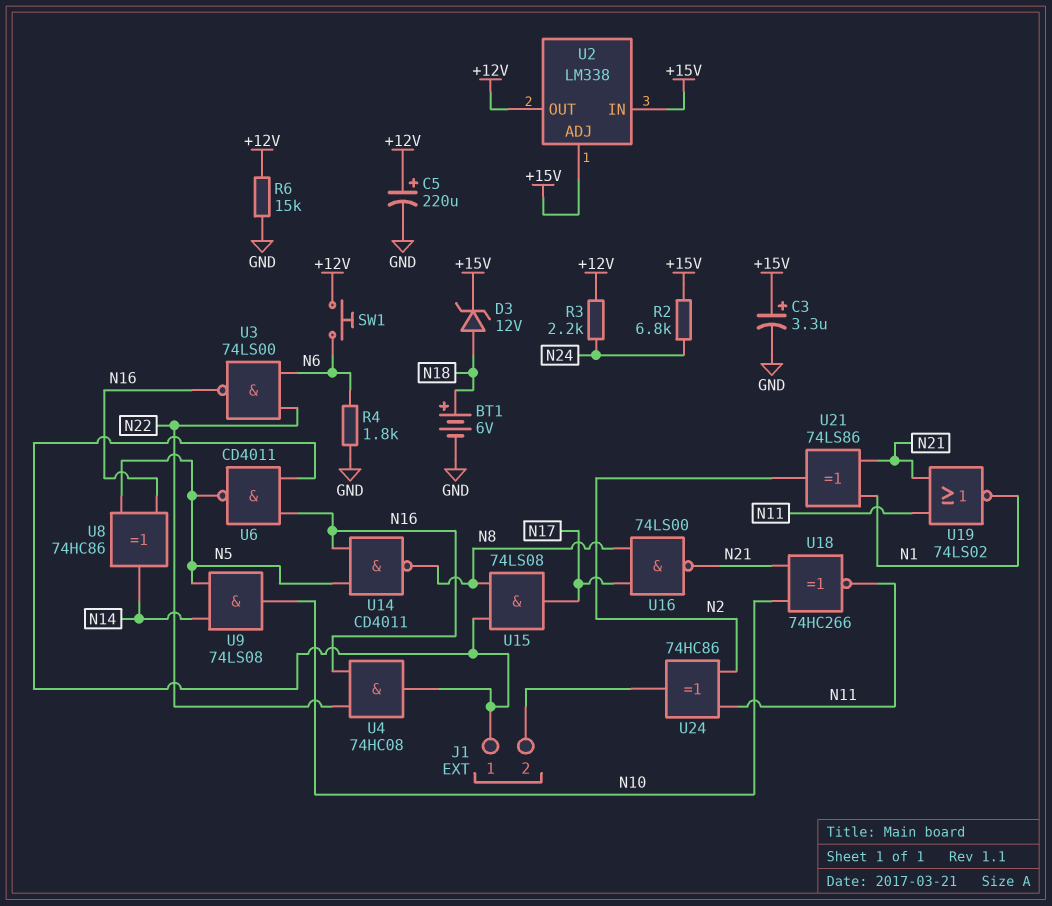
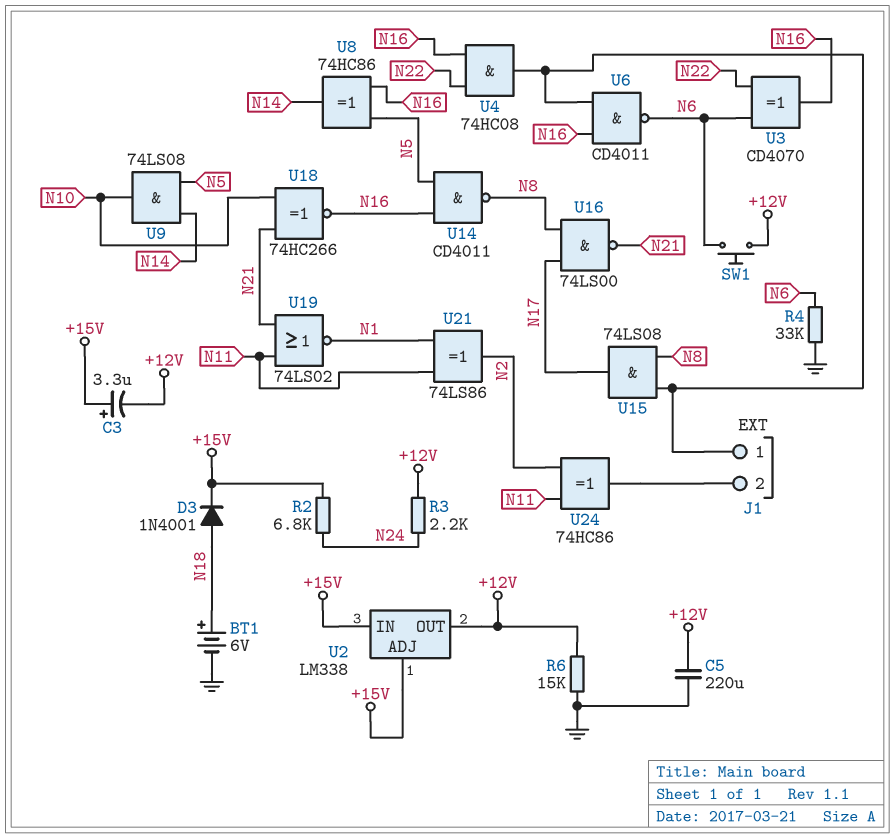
C3: 3.3uF (plus +15V, minus GND) -> 3.3uF (plus +15V, minus +12V)
C5: 220uF (plus +12V, minus GND) -> 220uF (+12V, GND)
D3: zener 12V (A N18, K +15V) -> diode 1N4001 (A N18, K +15V)
R4: 1.8k (GND, N6) -> 33k (GND, N6)
U3: NAND 74LS00 (in N6, in N22, out N16) -> XOR CD4070 (in N6, in N22, out N16)
U6: NAND CD4011 (in J1/1, in N16, out N5) -> NAND CD4011 (in J1/1, in N16, out N6)
U18: XNOR 74HC266 (in N10, in N21, out N11) -> XNOR 74HC266 (in N10, in N21, out N16)
U21: XOR 74LS86 (in N1, in N21, out N2) -> XOR 74LS86 (in N1, in N11, out N2)

